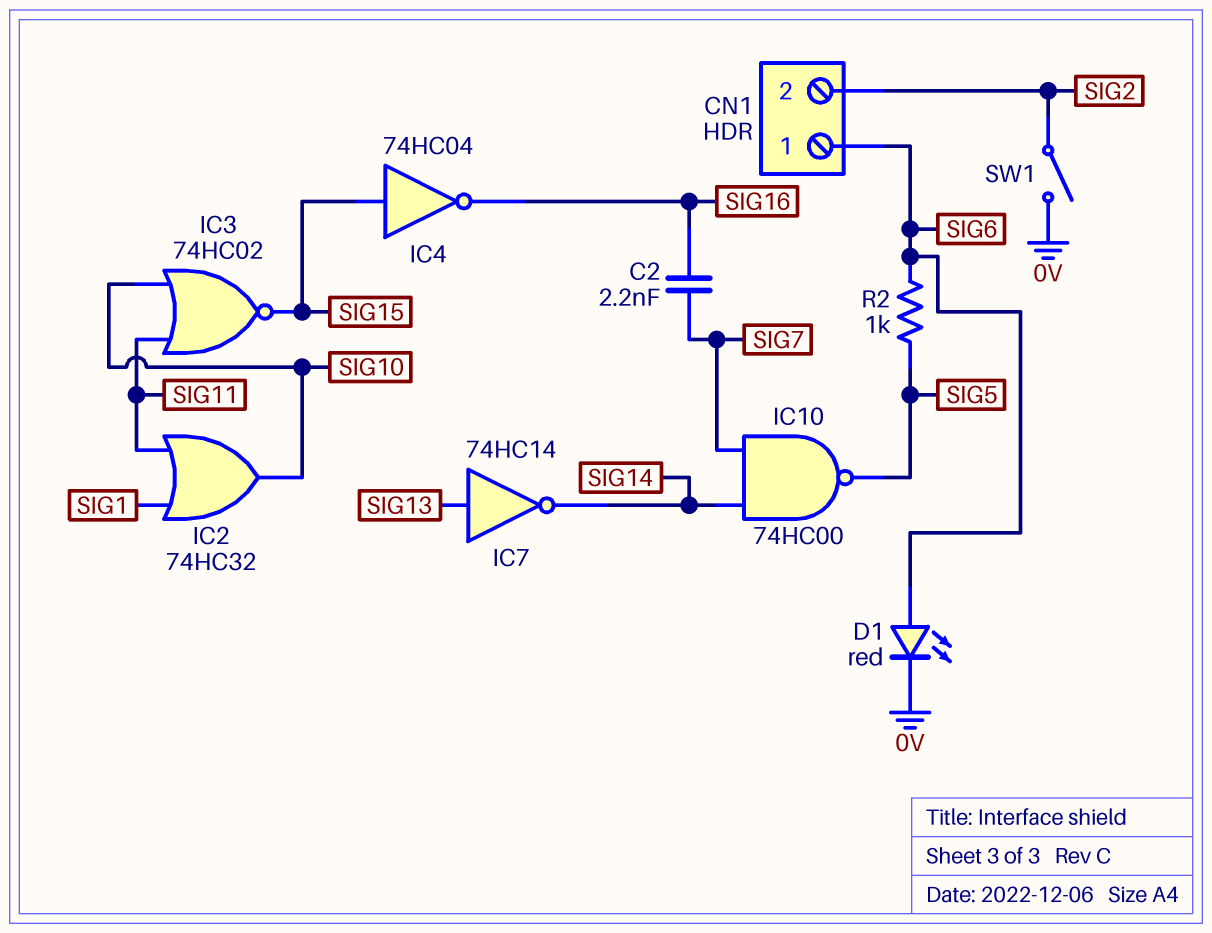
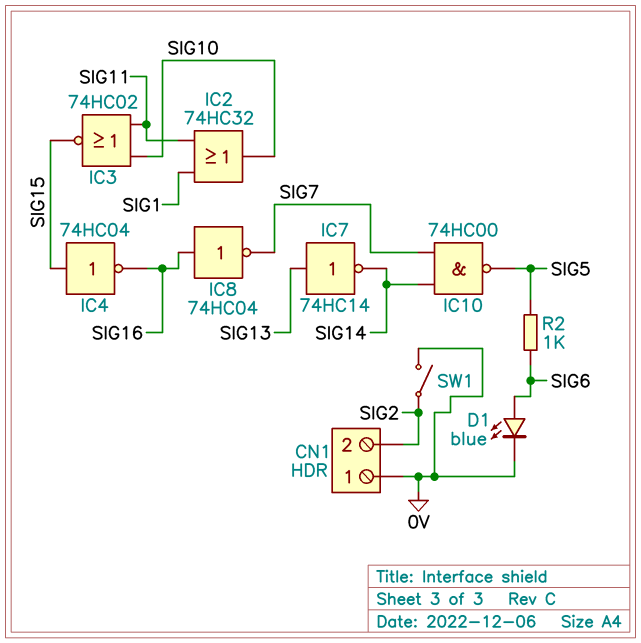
C2: 2.2nF (SIG7, SIG16) -> none
CN1 pin 1: SIG6 -> 0V
D1: LED red (A SIG6, K 0V) -> LED blue (A SIG6, K 0V)
IC8: none -> NOT 74HC04 (in SIG16, out SIG7)

